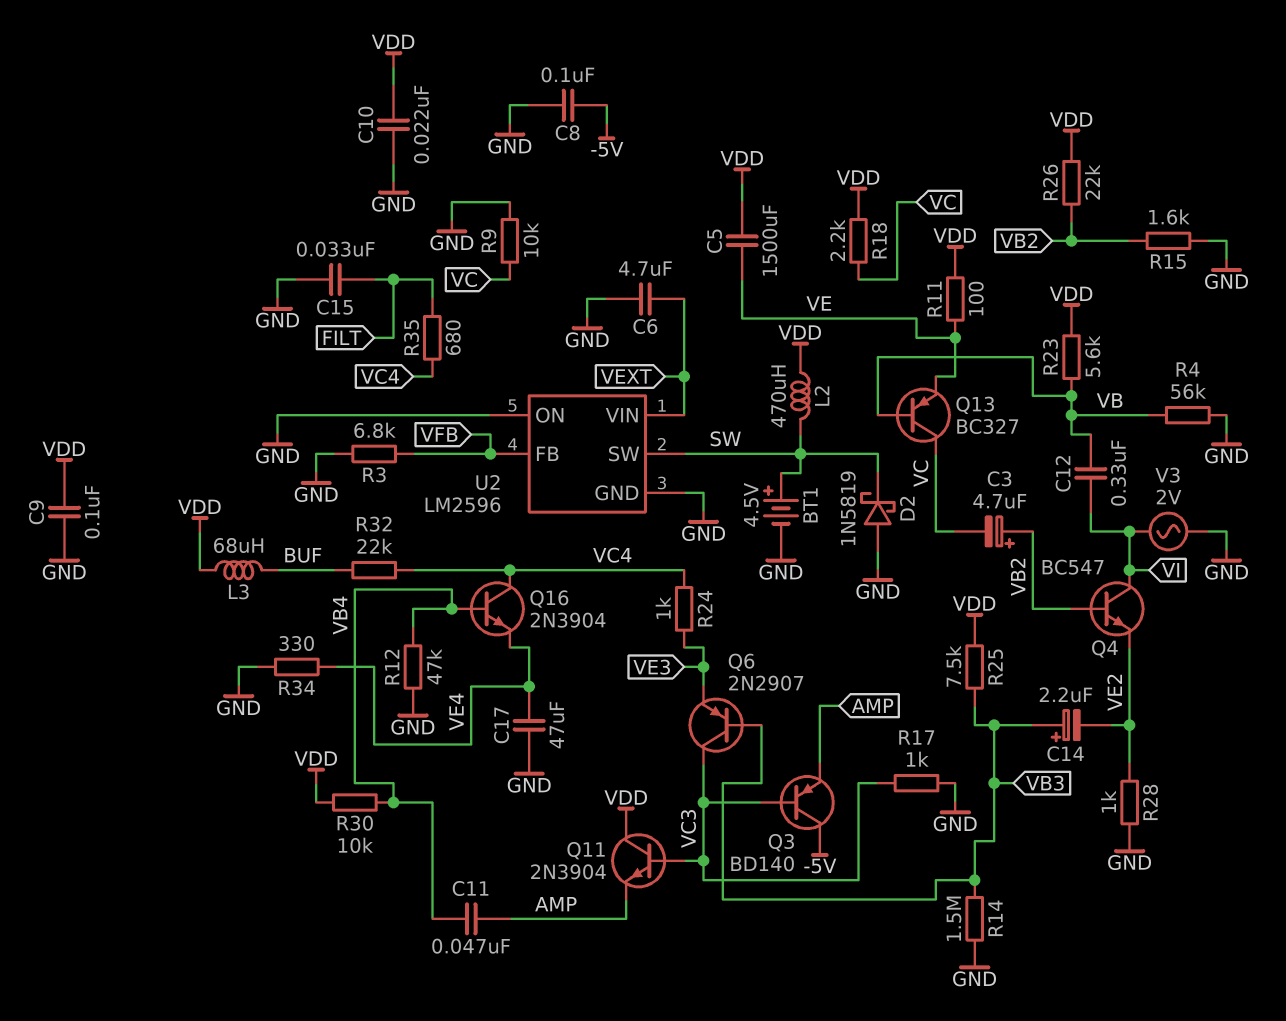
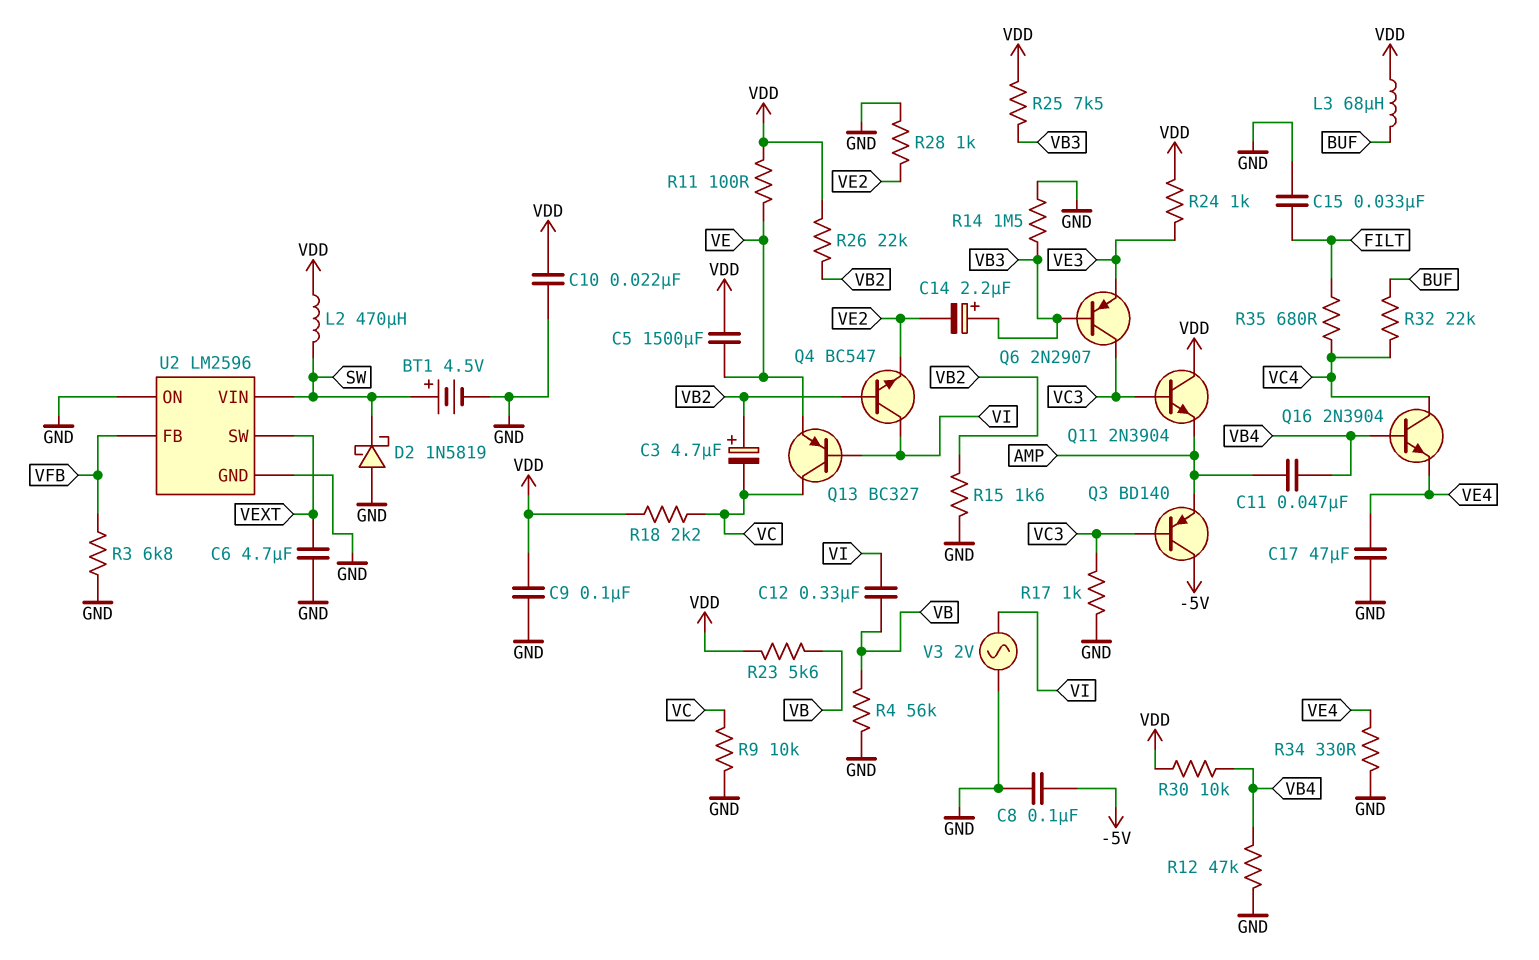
Q13: PNP BC327 (B VB, C VC, E VE) -> PNP BC327 (B VI, C VC, E VE)
R24: 1k (VC4, VE3) -> 1k (VDD, VE3)
U2 pin SW: SW -> VEXT
U2 pin VIN: VEXT -> SW

